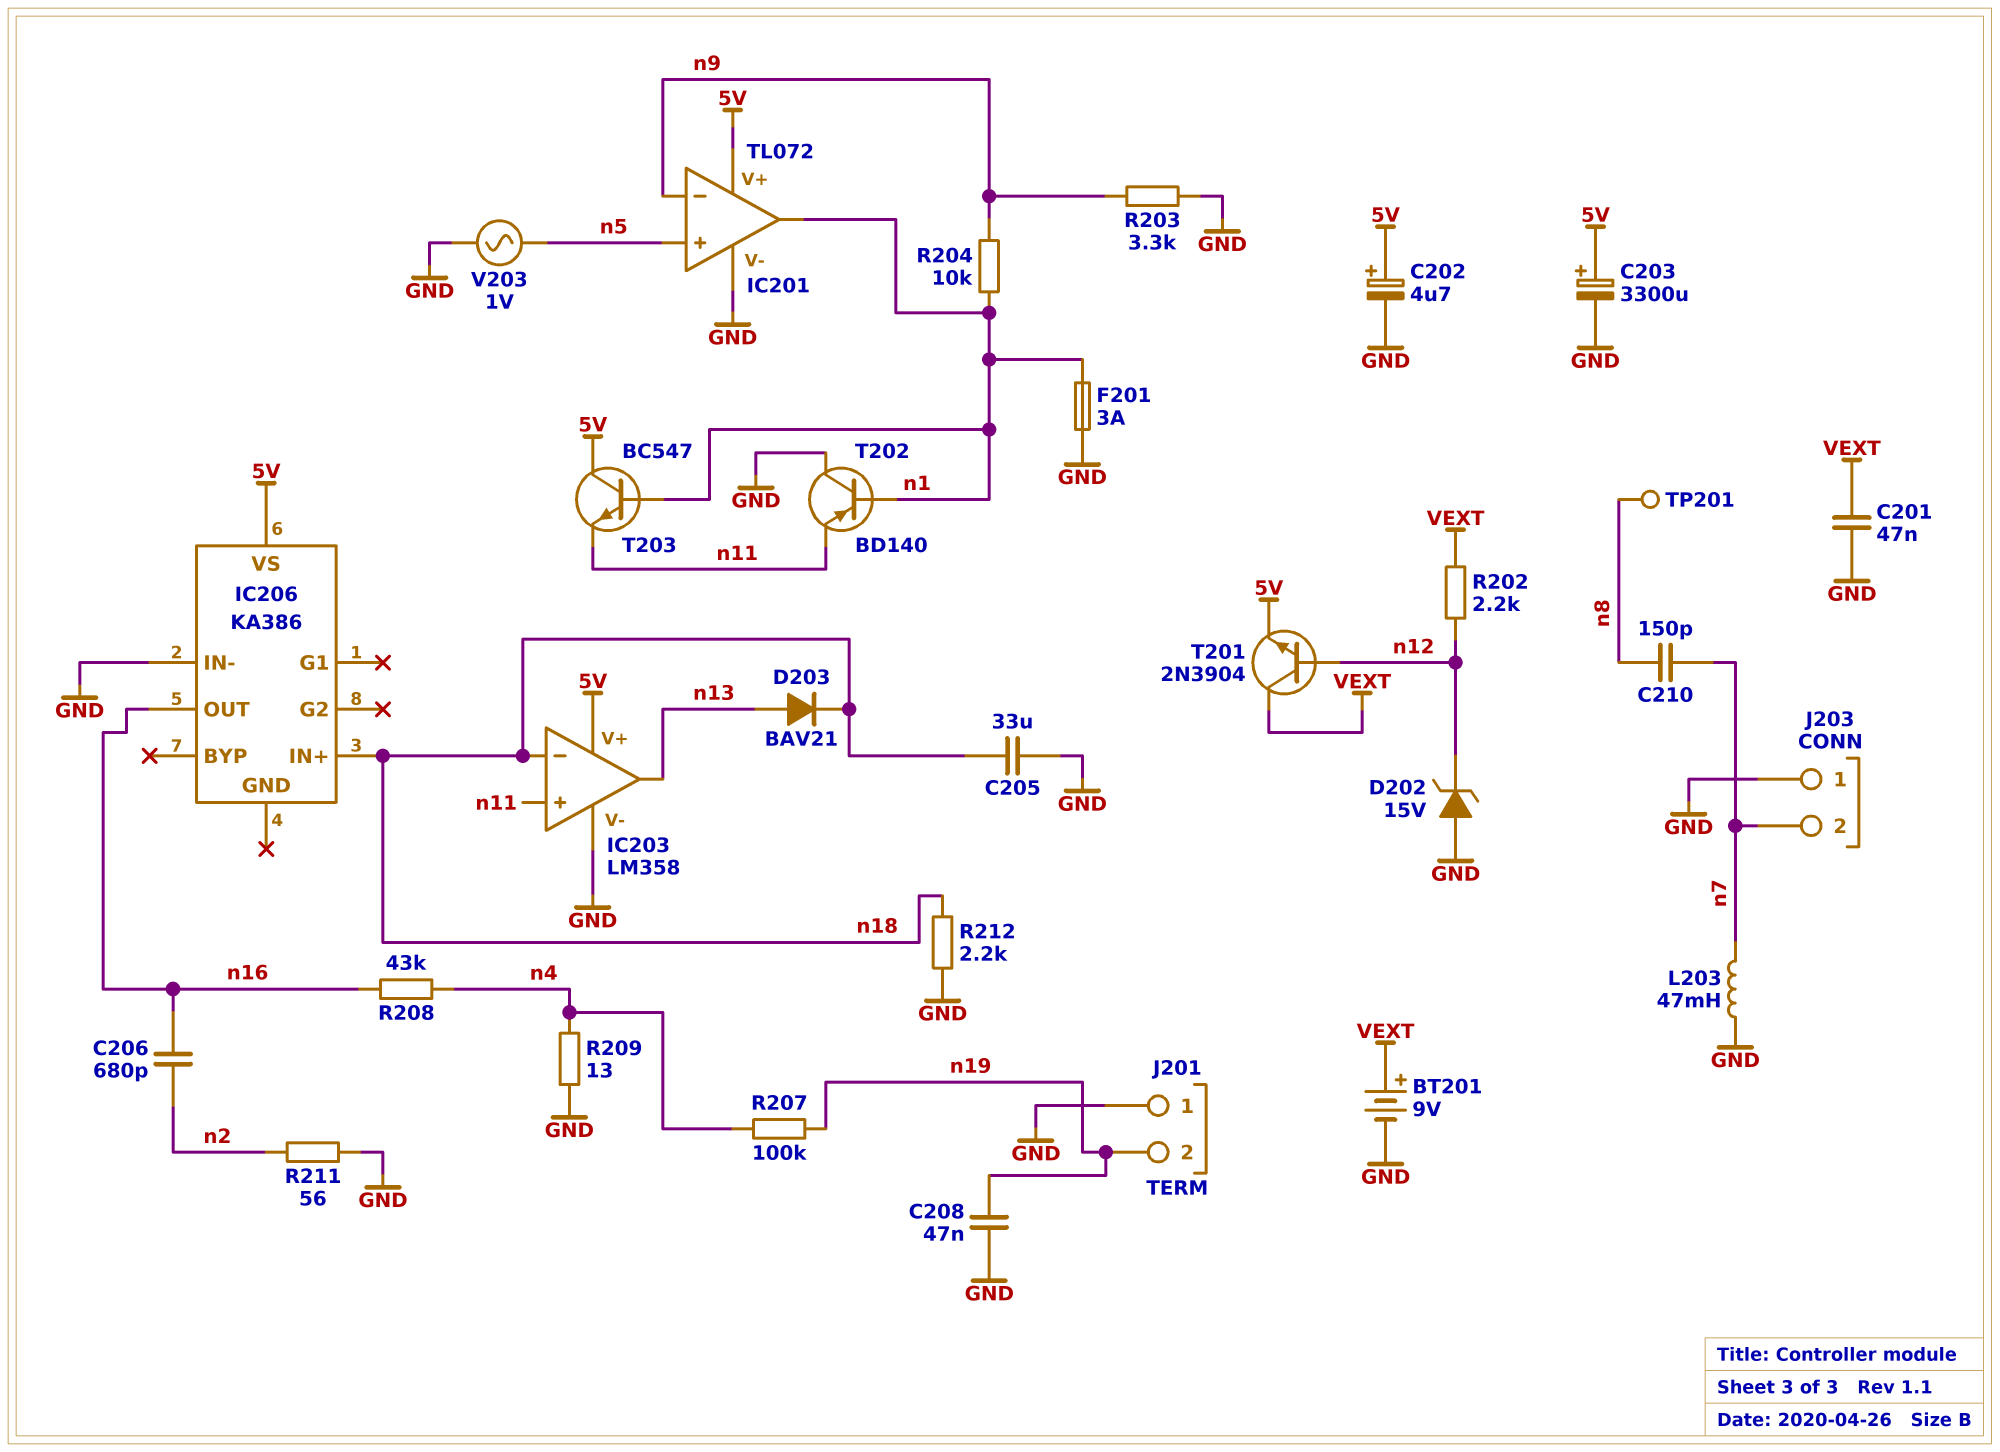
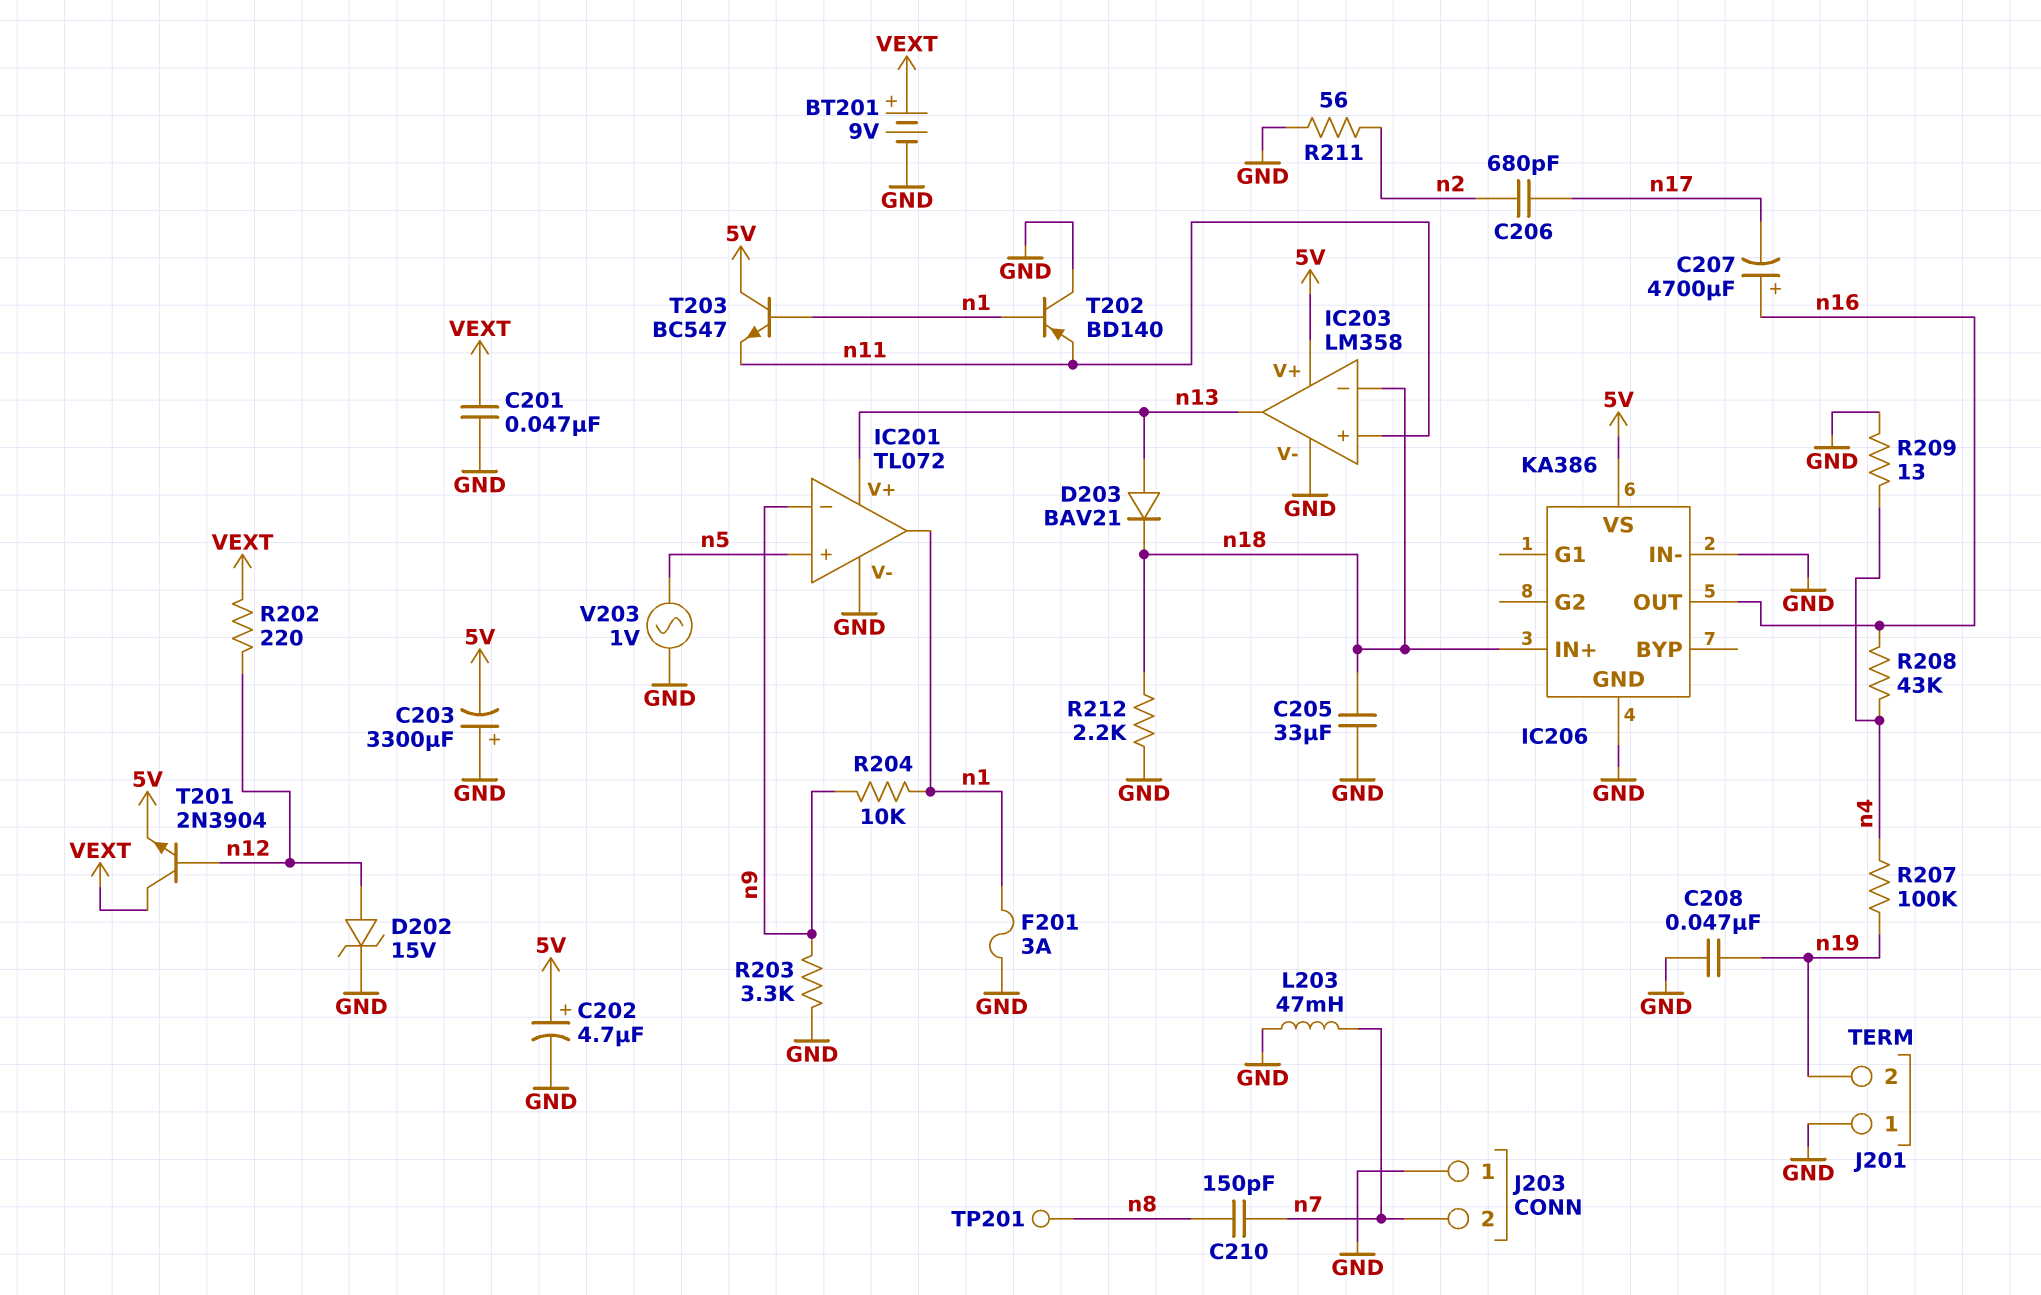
C203: 3300uF (plus 5V, minus GND) -> 3300uF (plus GND, minus 5V)
C206: 680pF (n2, n16) -> 680pF (n2, n17)
C207: none -> 4700uF (plus n16, minus n17)
D202: zener 15V (A GND, K n12) -> zener 15V (A n12, K GND)
IC201 pin V+: 5V -> n13
IC206 pin GND: none -> GND
R202: 2.2k (VEXT, n12) -> 220 (VEXT, n12)

